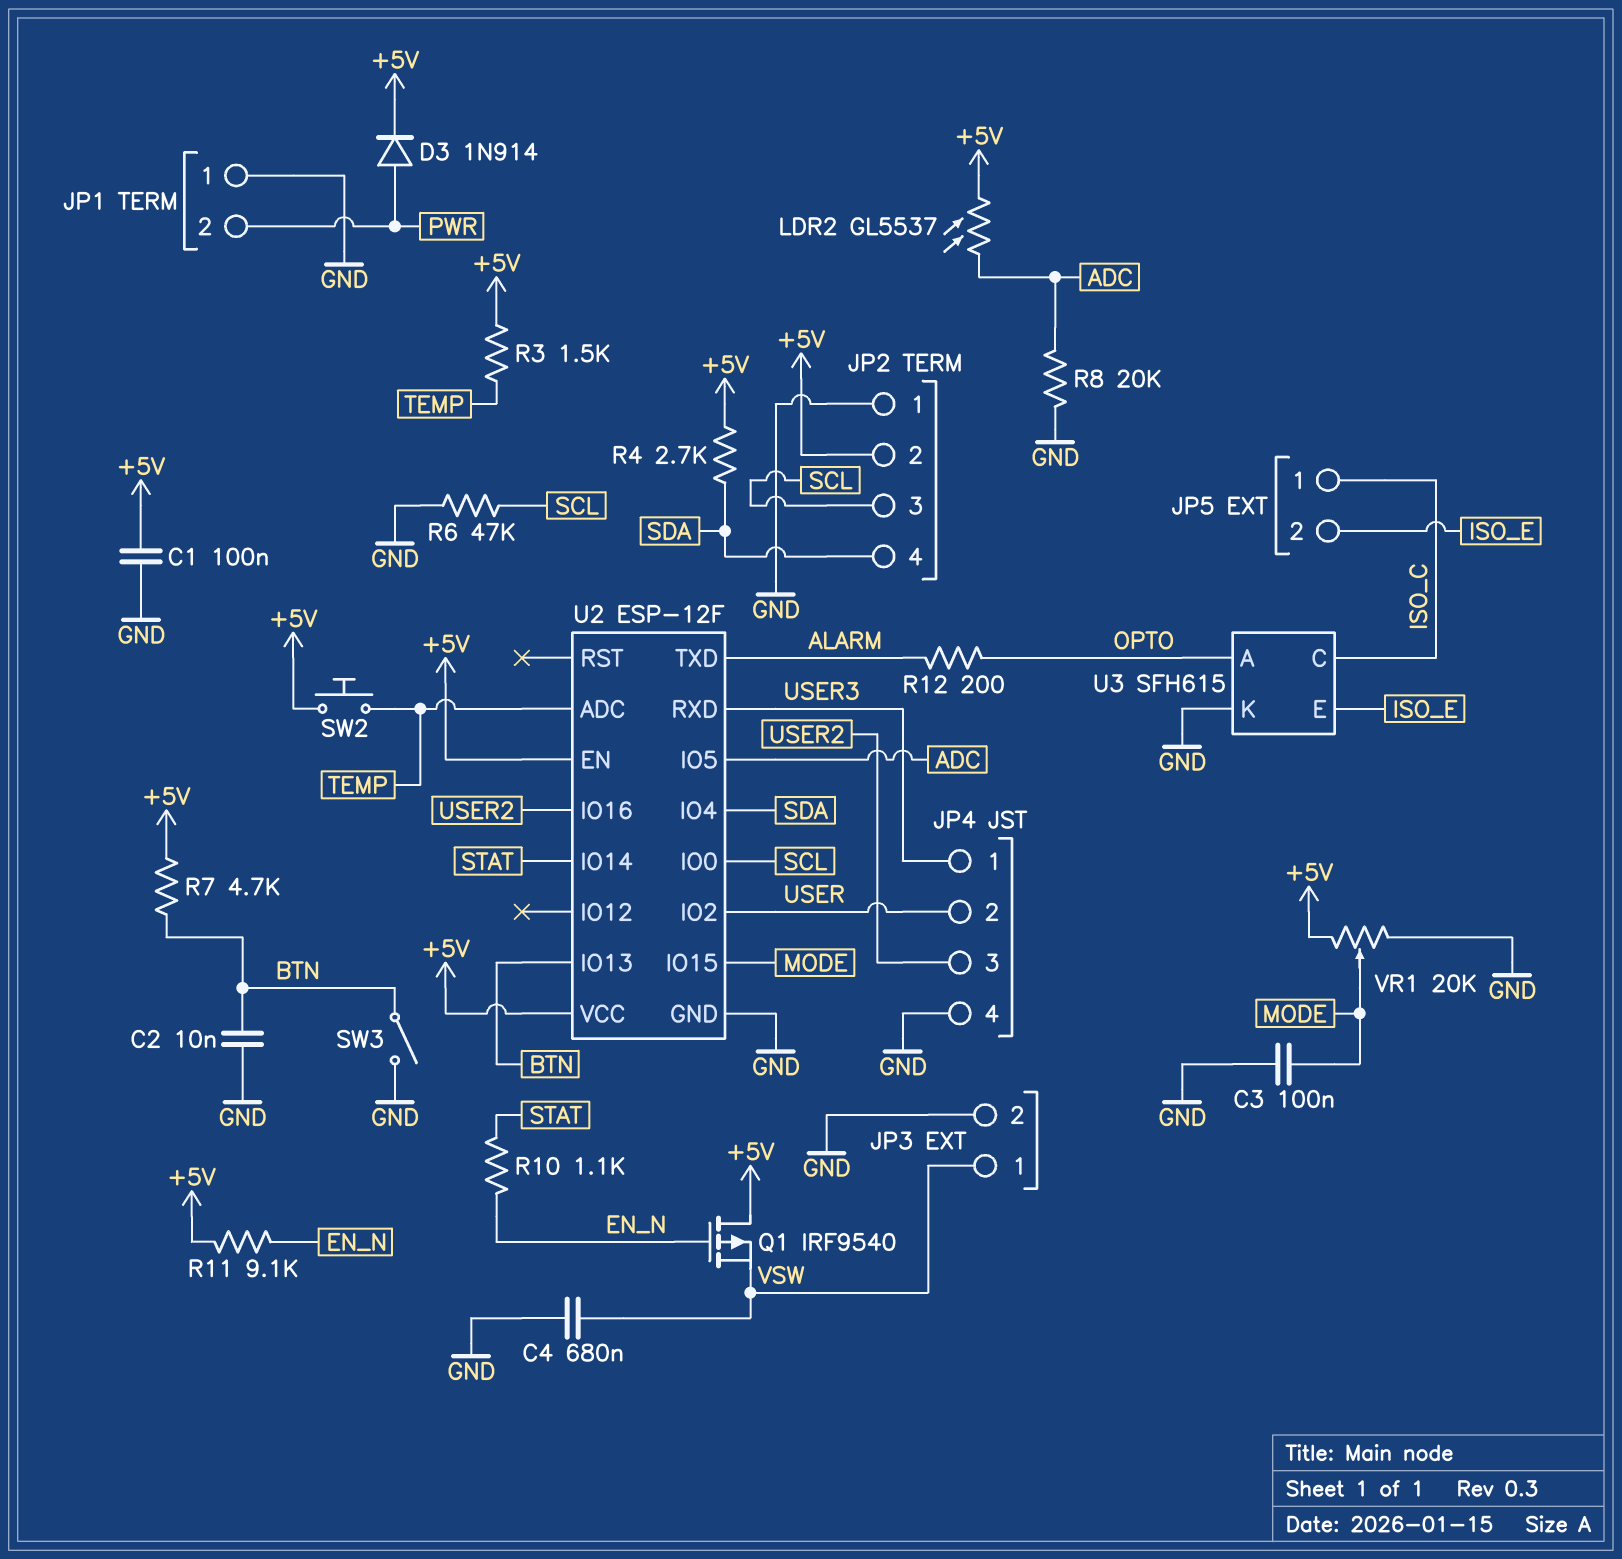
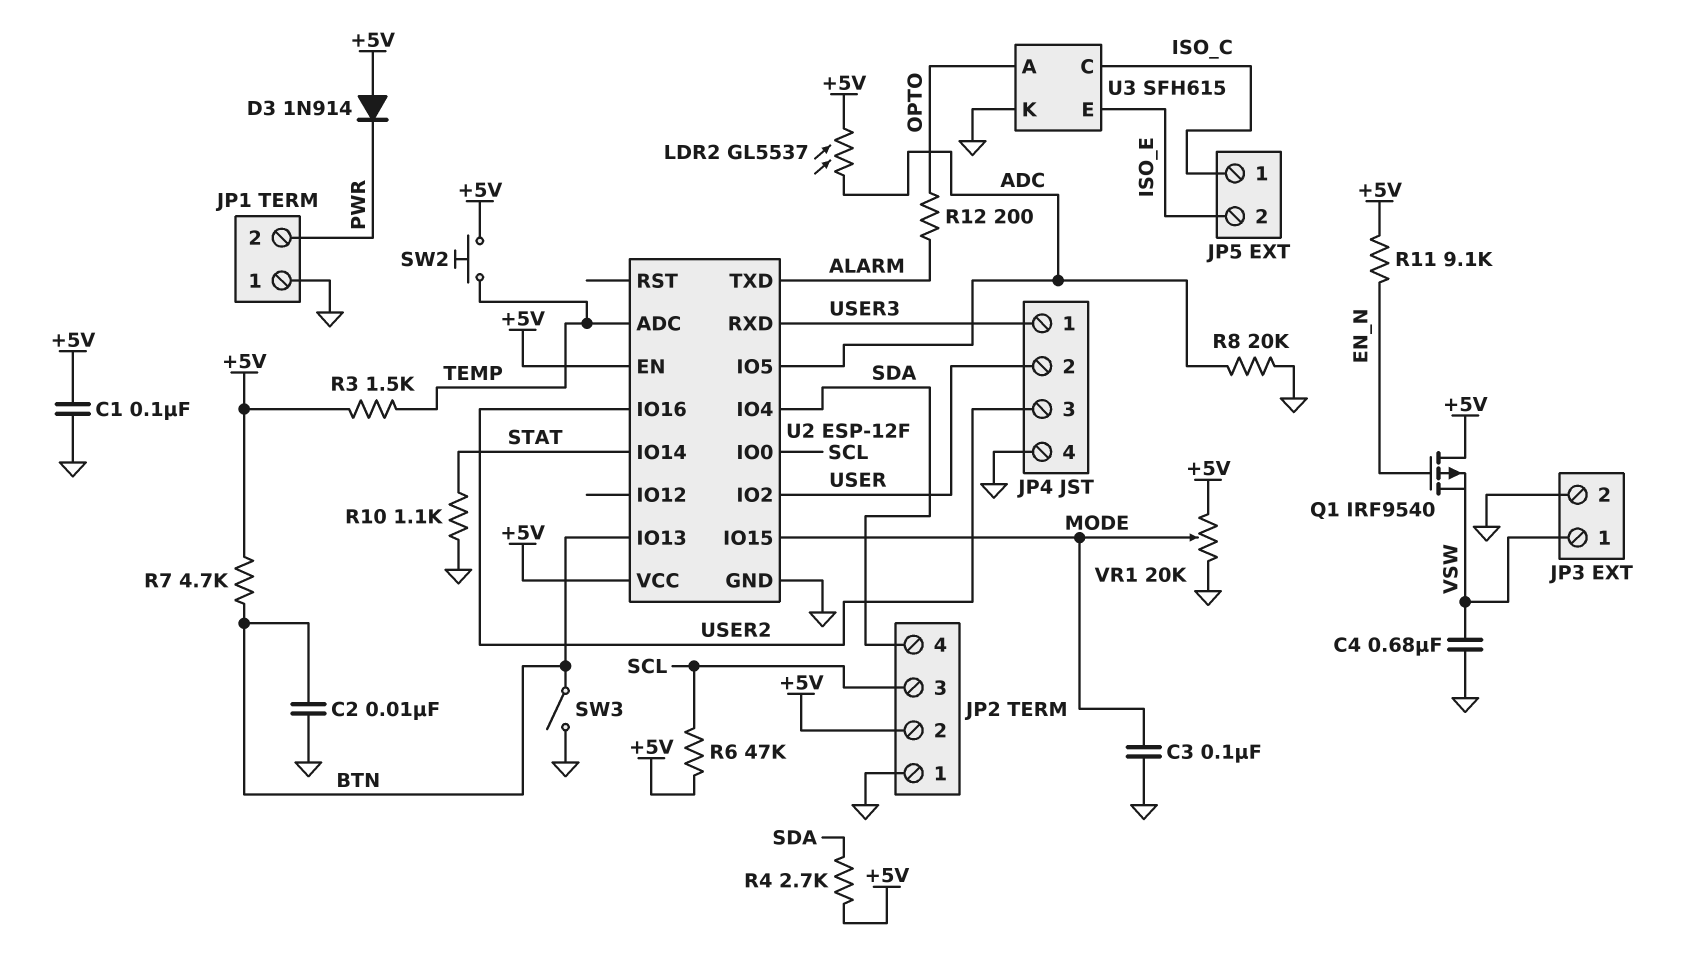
D3: diode 1N914 (A PWR, K +5V) -> diode 1N914 (A +5V, K PWR)
R6: 47k (GND, SCL) -> 47k (+5V, SCL)
R10: 1.1k (EN_N, STAT) -> 1.1k (GND, STAT)

